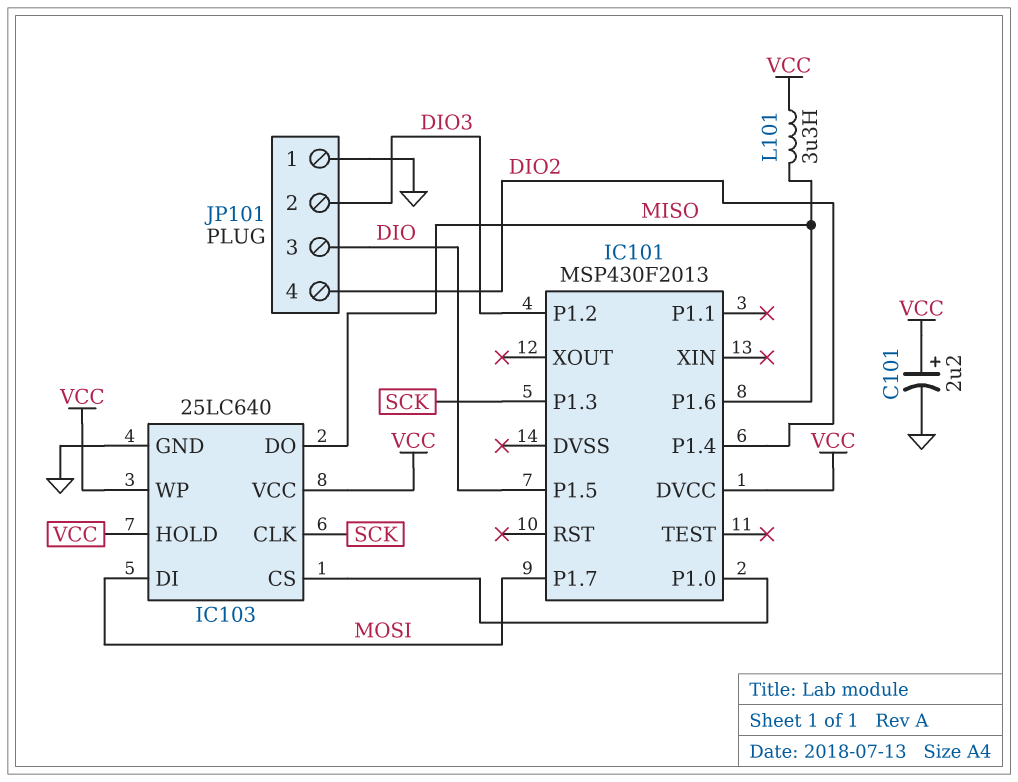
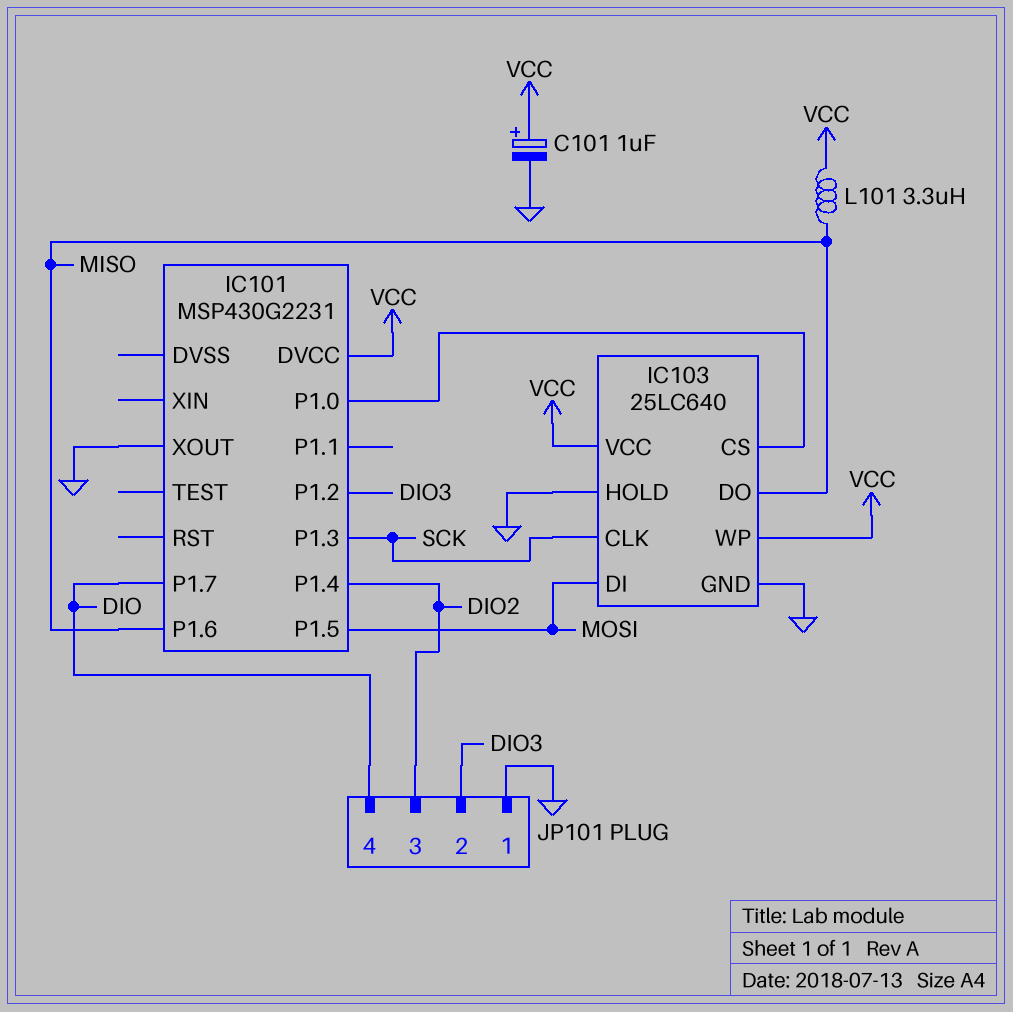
C101: 2.2uF (plus VCC, minus GND) -> 1uF (plus VCC, minus GND)
IC101: MSP430F2013 -> MSP430G2231
IC101 pin P1.5: DIO -> MOSI
IC101 pin P1.7: MOSI -> DIO
IC101 pin XOUT: none -> GND
IC103 pin HOLD: VCC -> GND
JP101 pin 3: DIO -> DIO2
JP101 pin 4: DIO2 -> DIO

